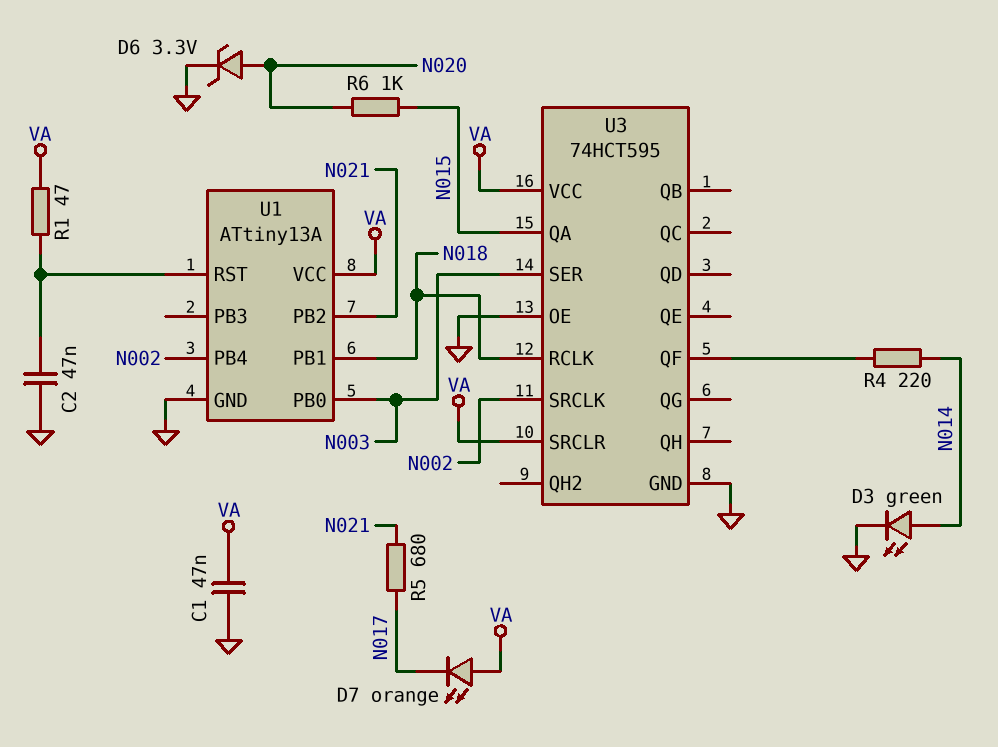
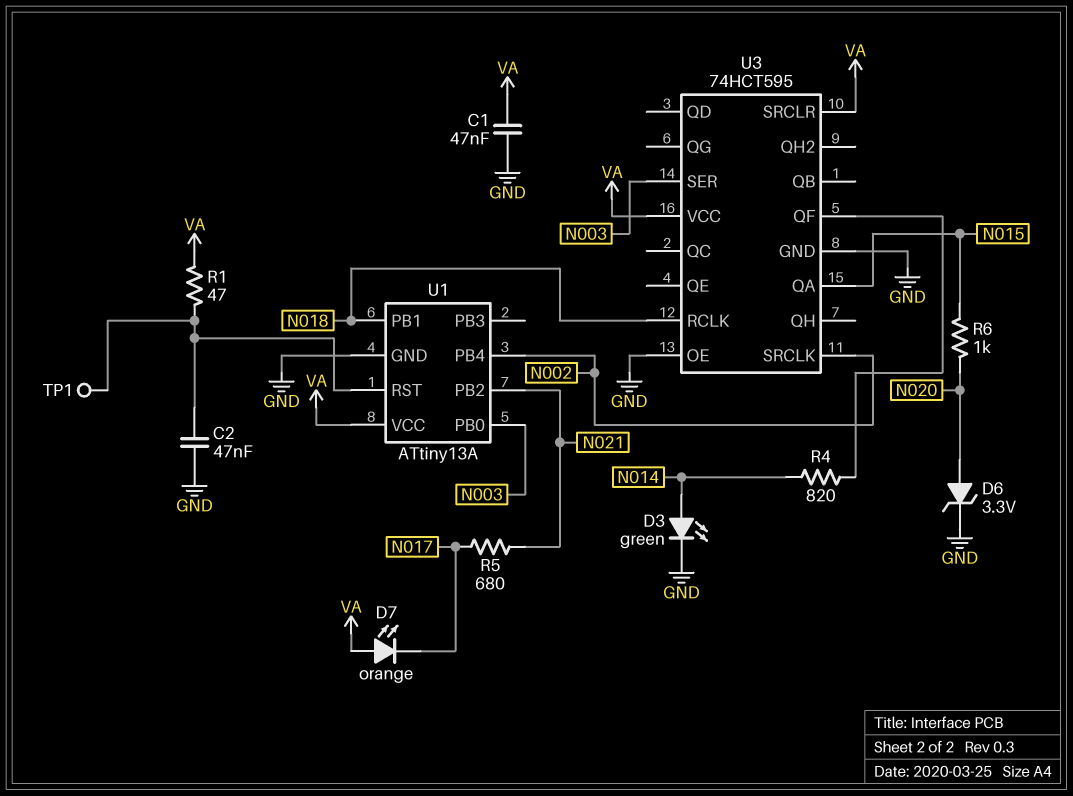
R4: 220 (N014, U3/QF) -> 820 (N014, U3/QF)
TP1: none -> test point (U1/RST)

